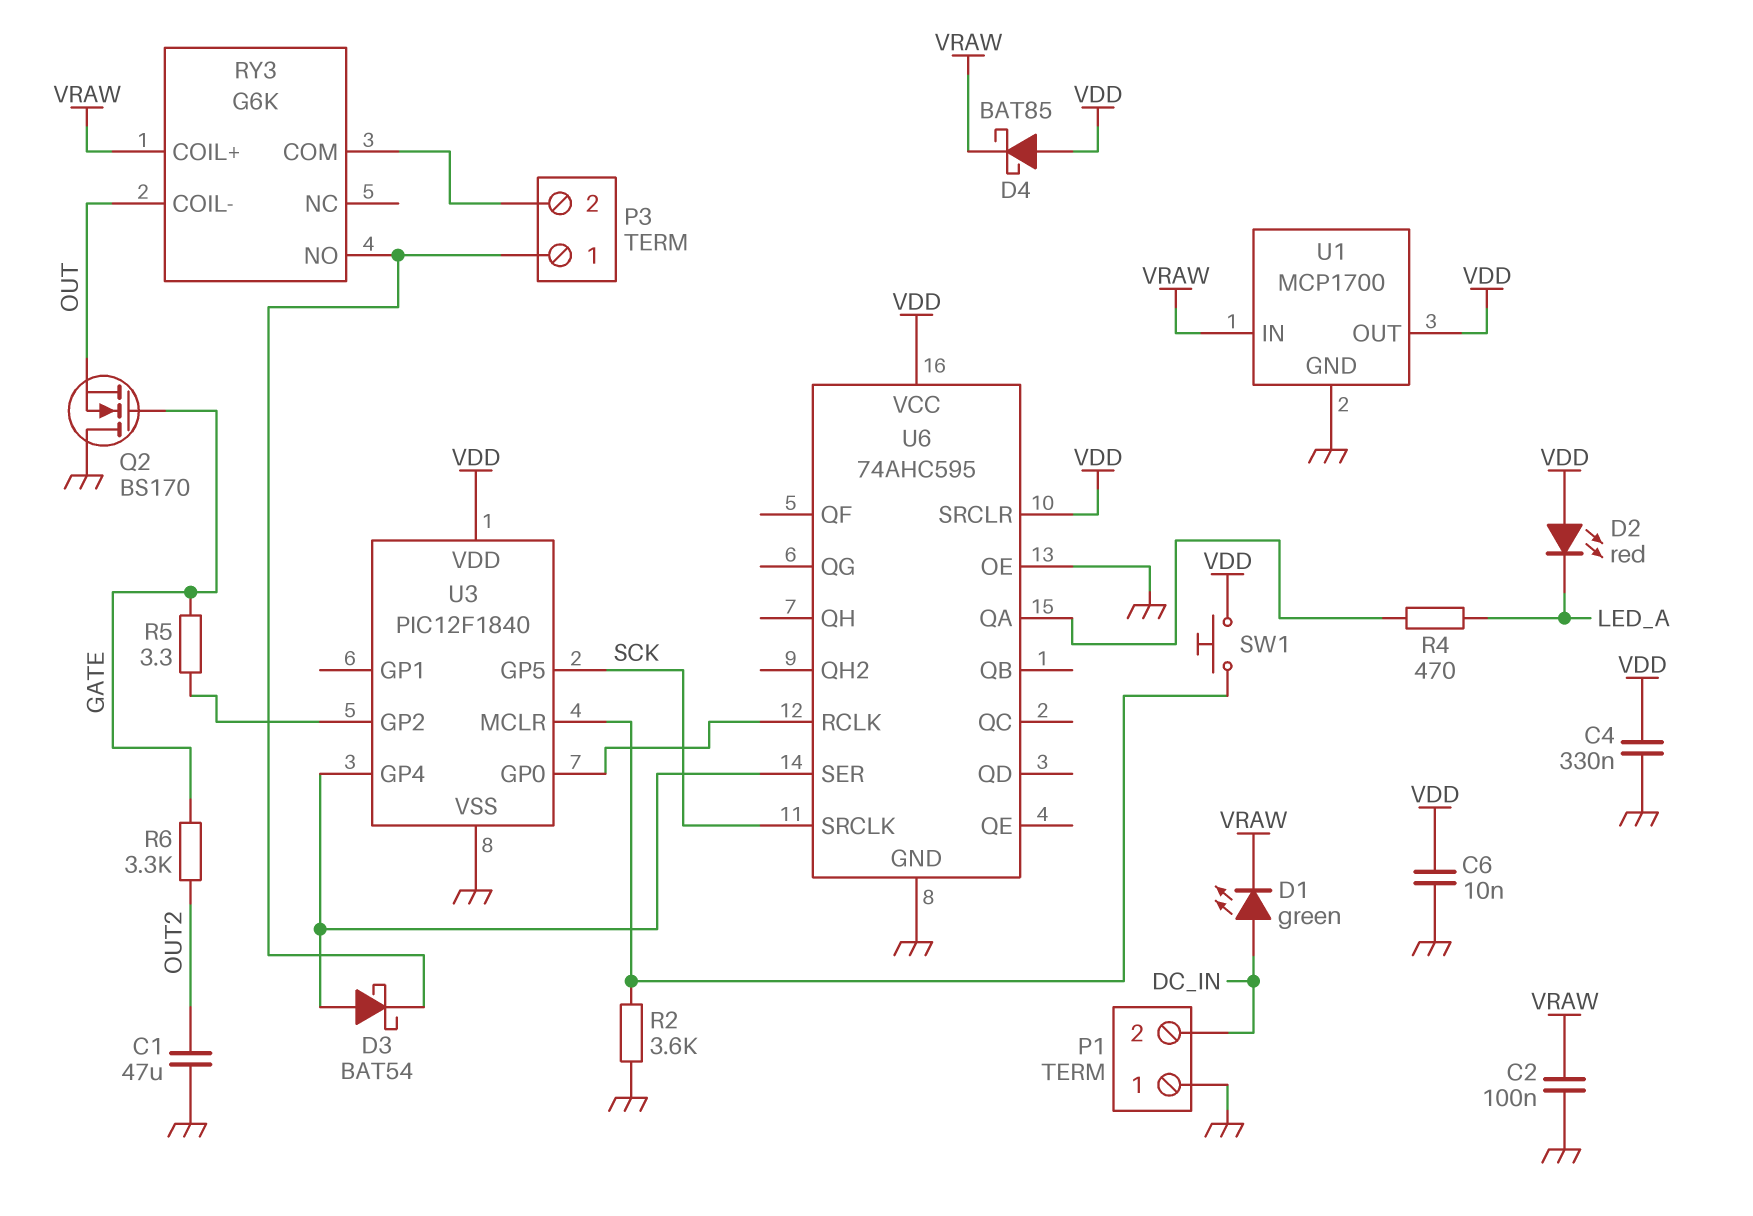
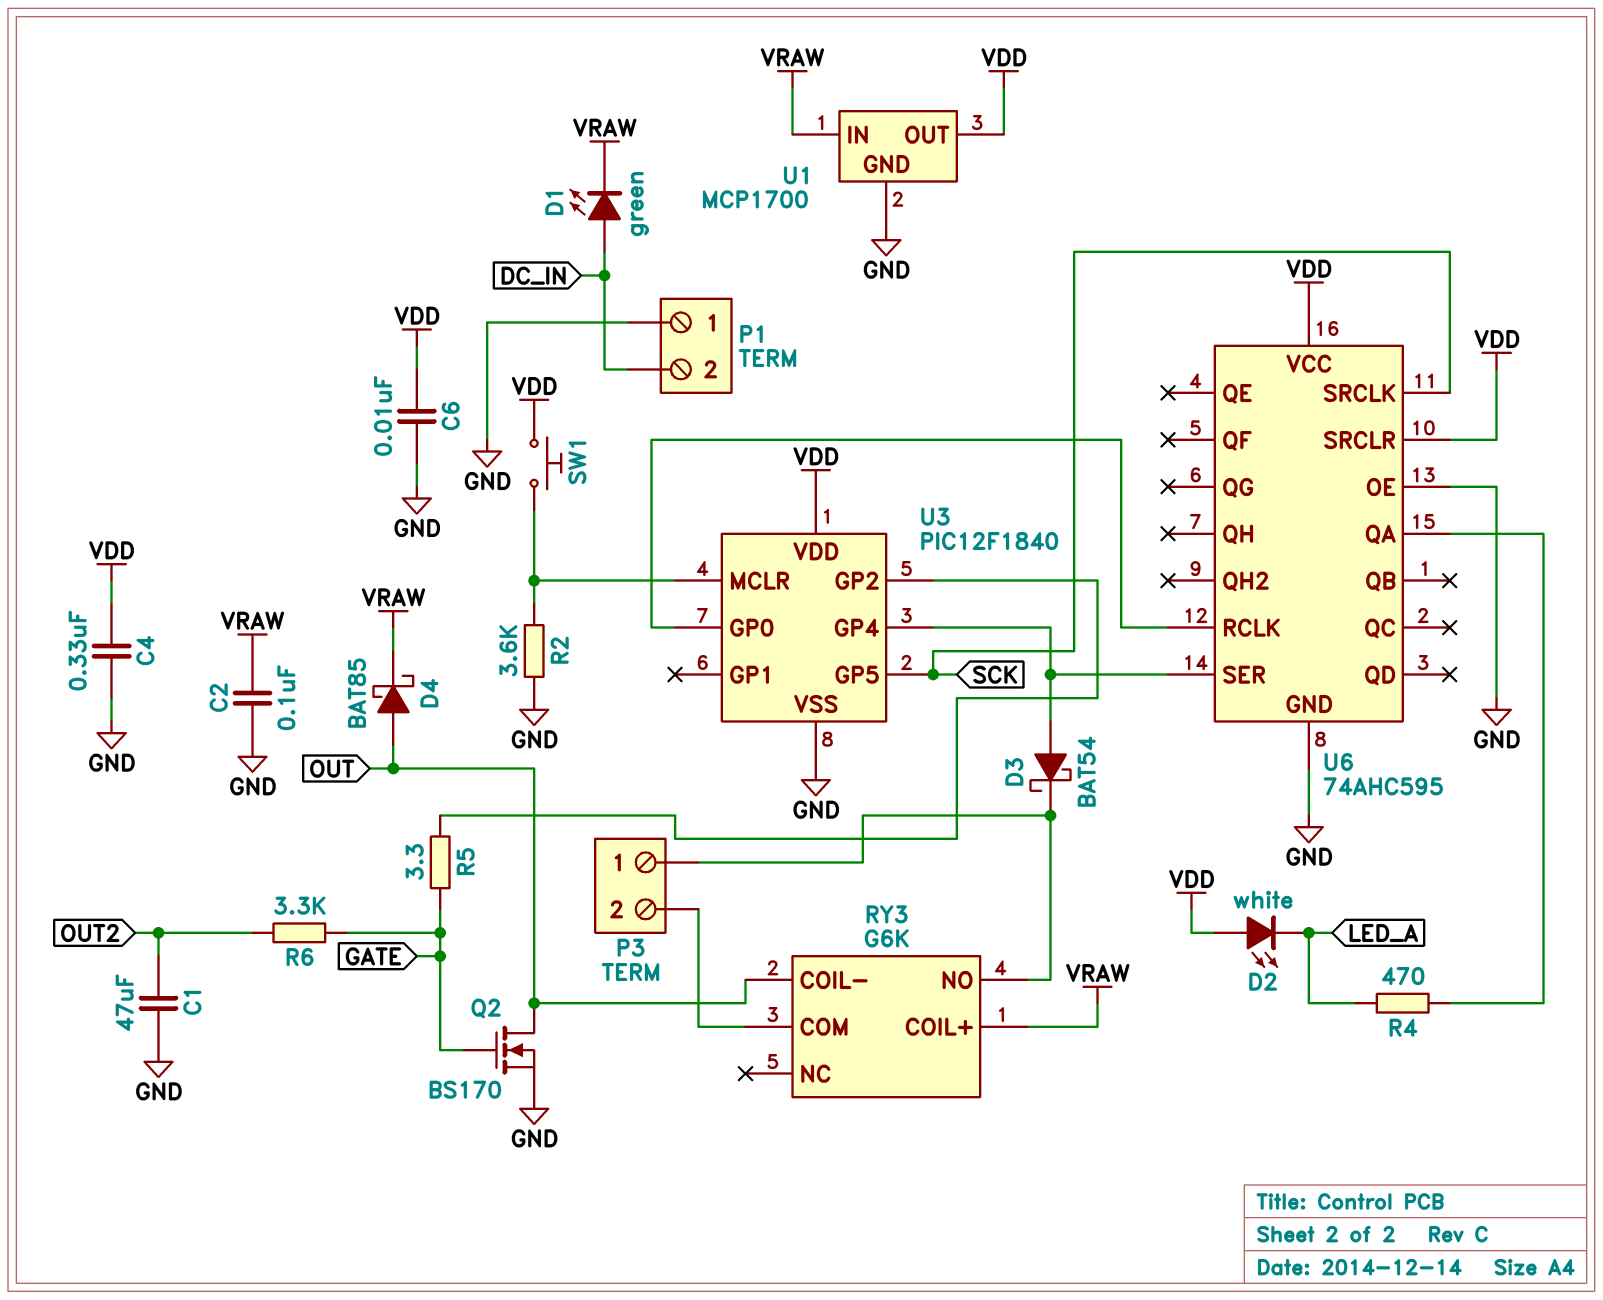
D2: LED red (A VDD, K LED_A) -> LED white (A VDD, K LED_A)
D4: schottky BAT85 (A VDD, K VRAW) -> schottky BAT85 (A OUT, K VRAW)
Q2: NMOS BS170 (G GATE, D GND, S OUT) -> NMOS BS170 (G GATE, D OUT, S GND)

